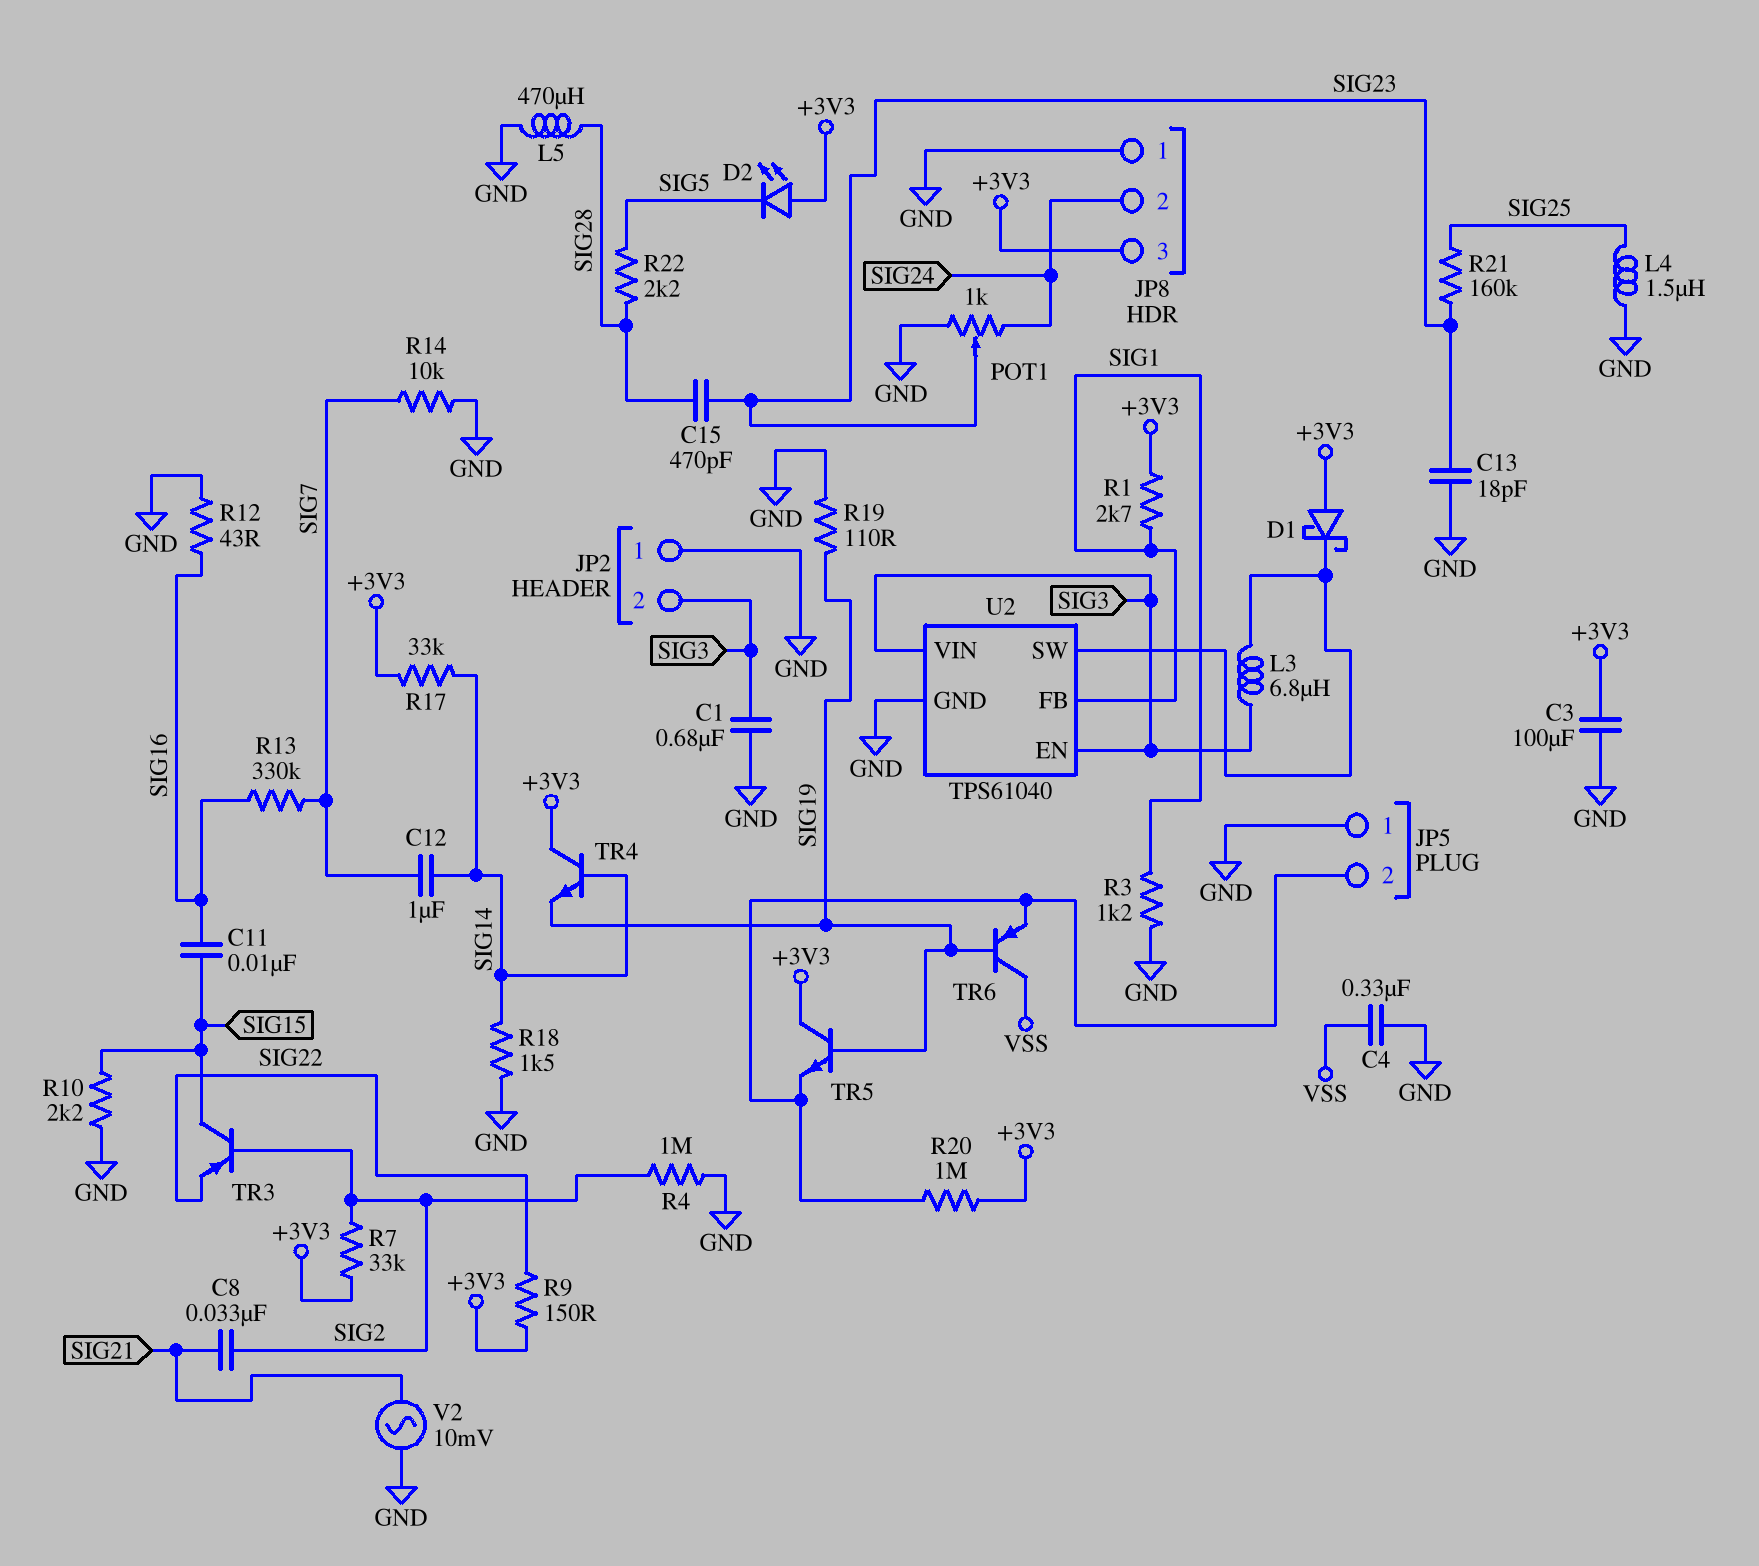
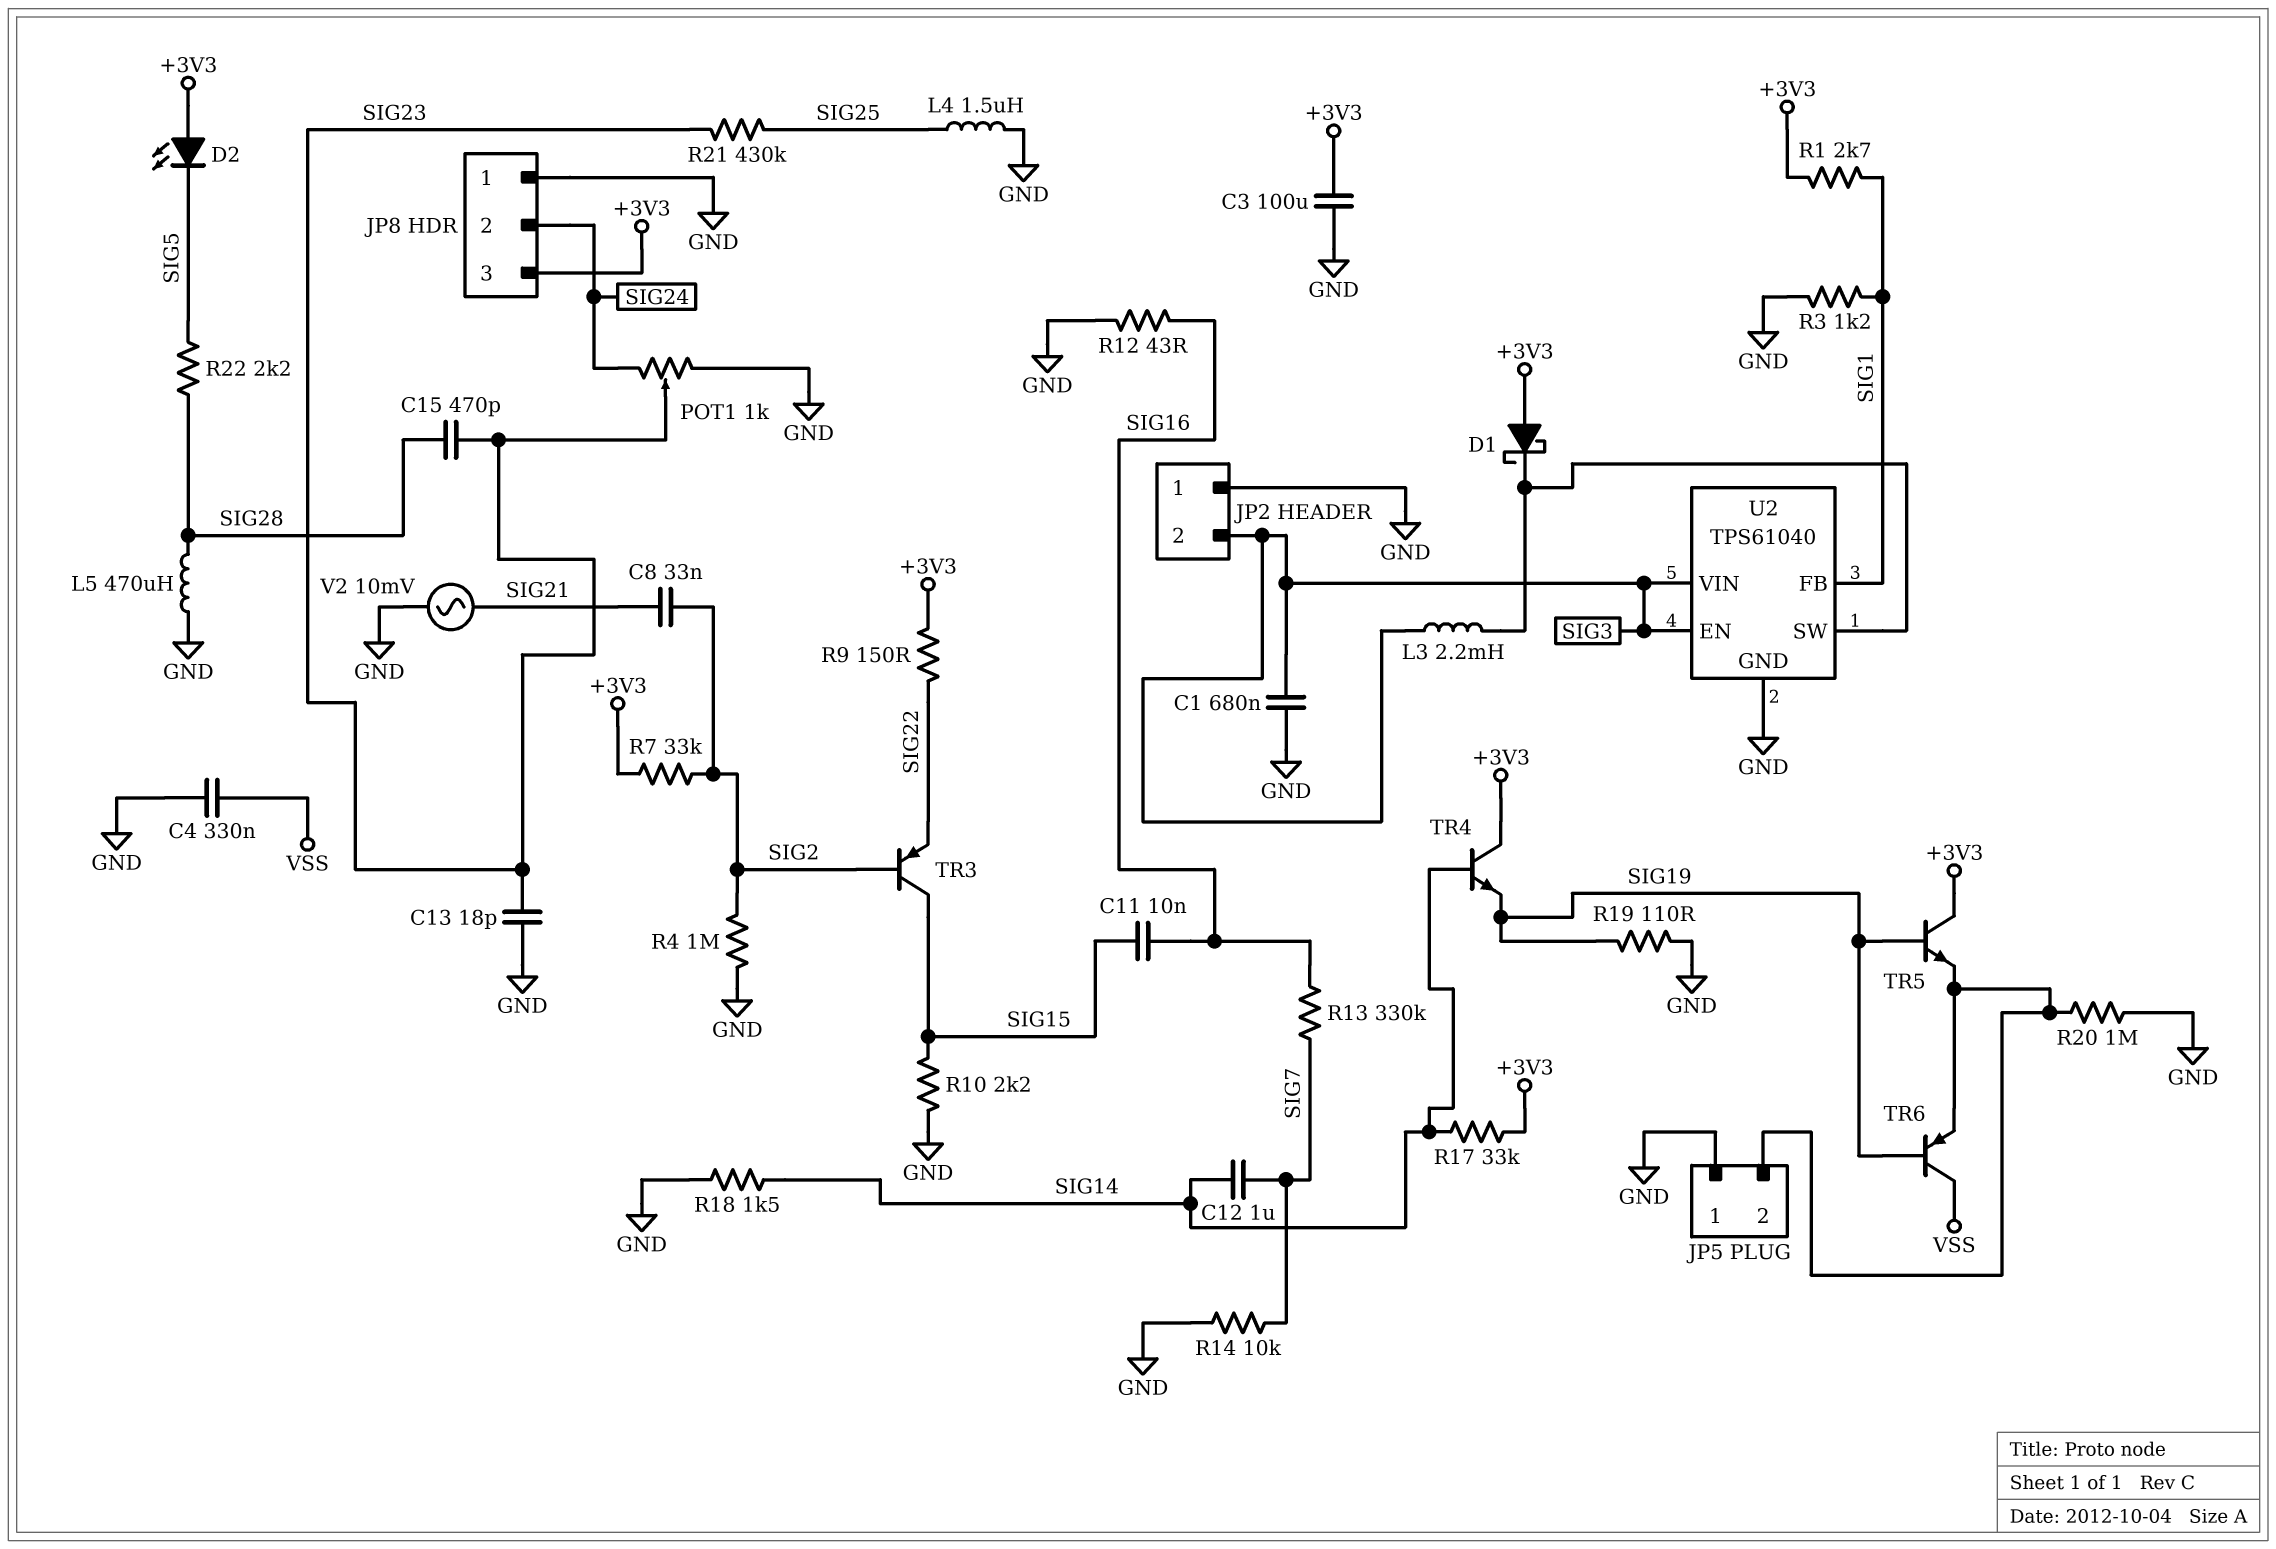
L3: 6.8uH (SIG3, U2/SW) -> 2.2mH (SIG3, U2/SW)
R20: 1M (+3V3, JP5/2) -> 1M (GND, JP5/2)
R21: 160k (SIG23, SIG25) -> 430k (SIG23, SIG25)

